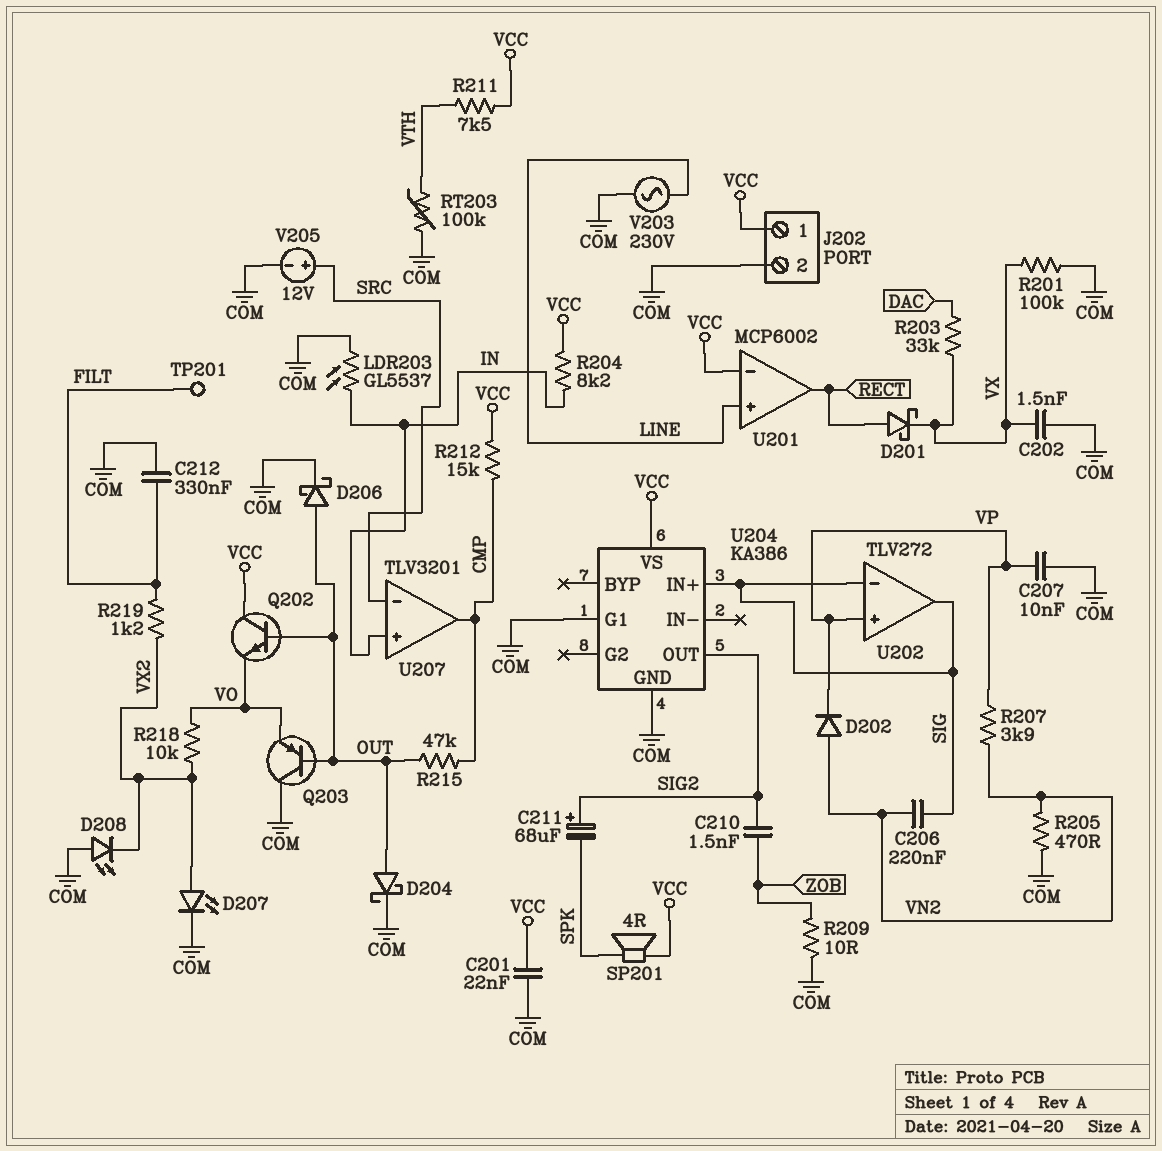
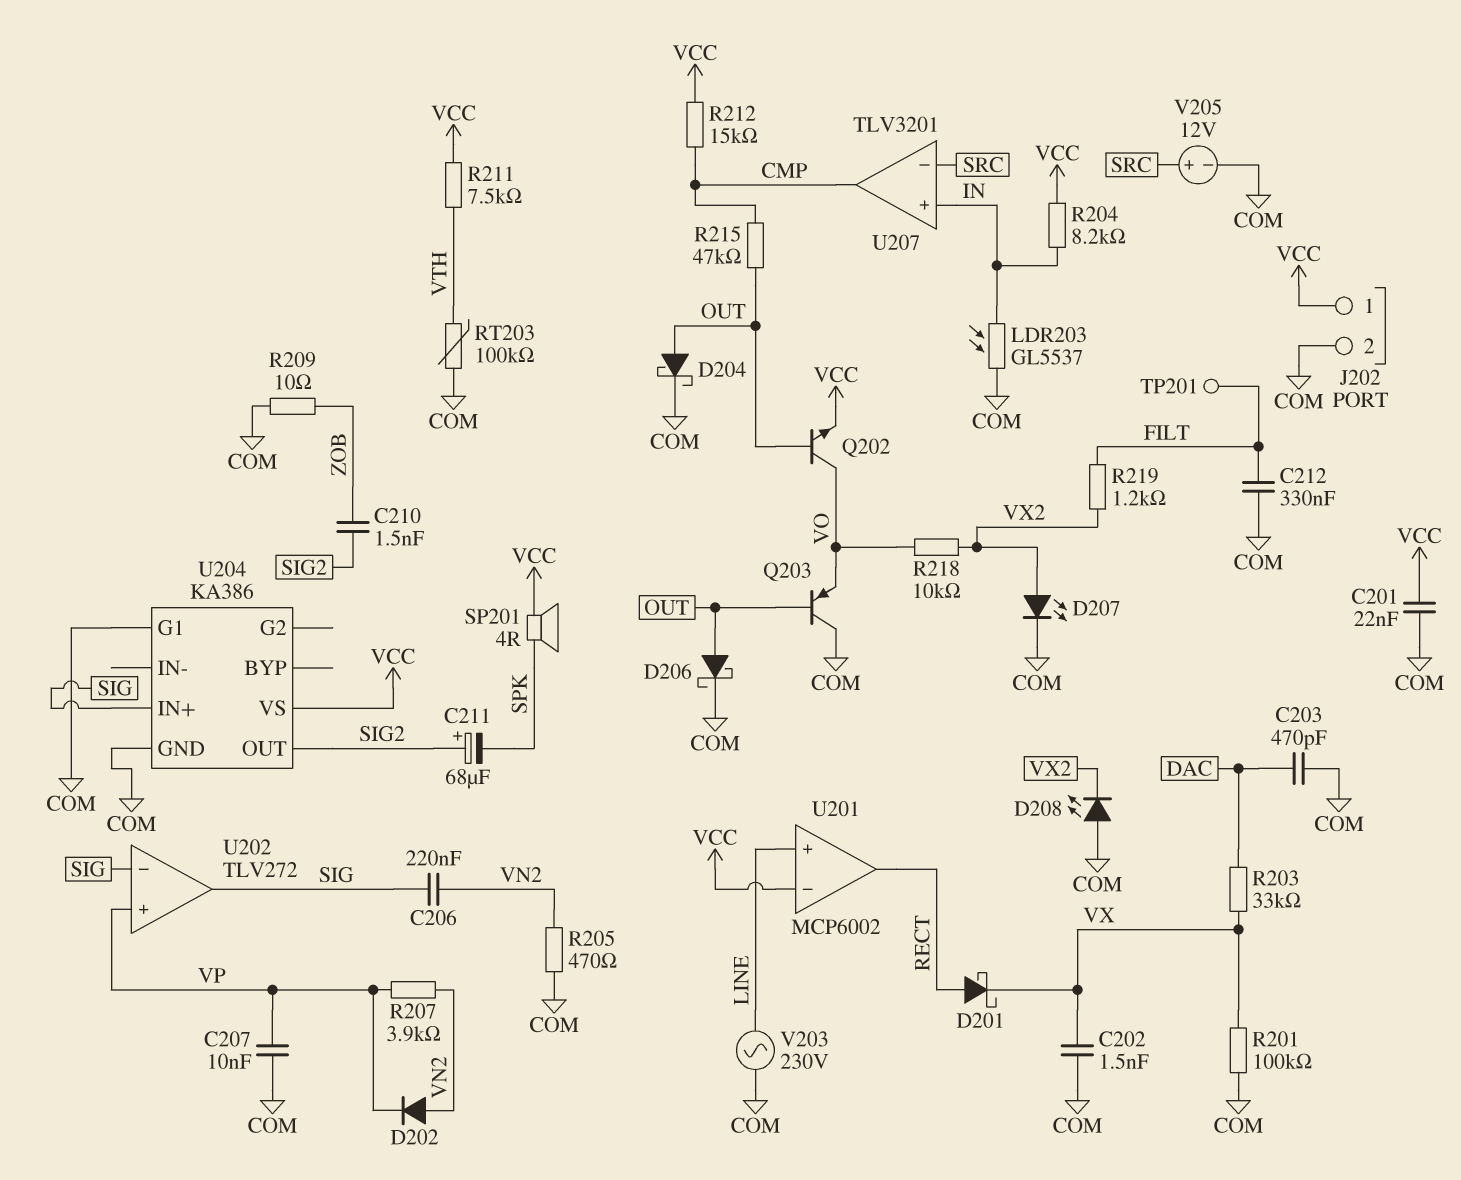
C203: none -> 470pF (COM, DAC)
Q202: NPN (B OUT, C VCC, E VO) -> NPN (B OUT, C VO, E VCC)

